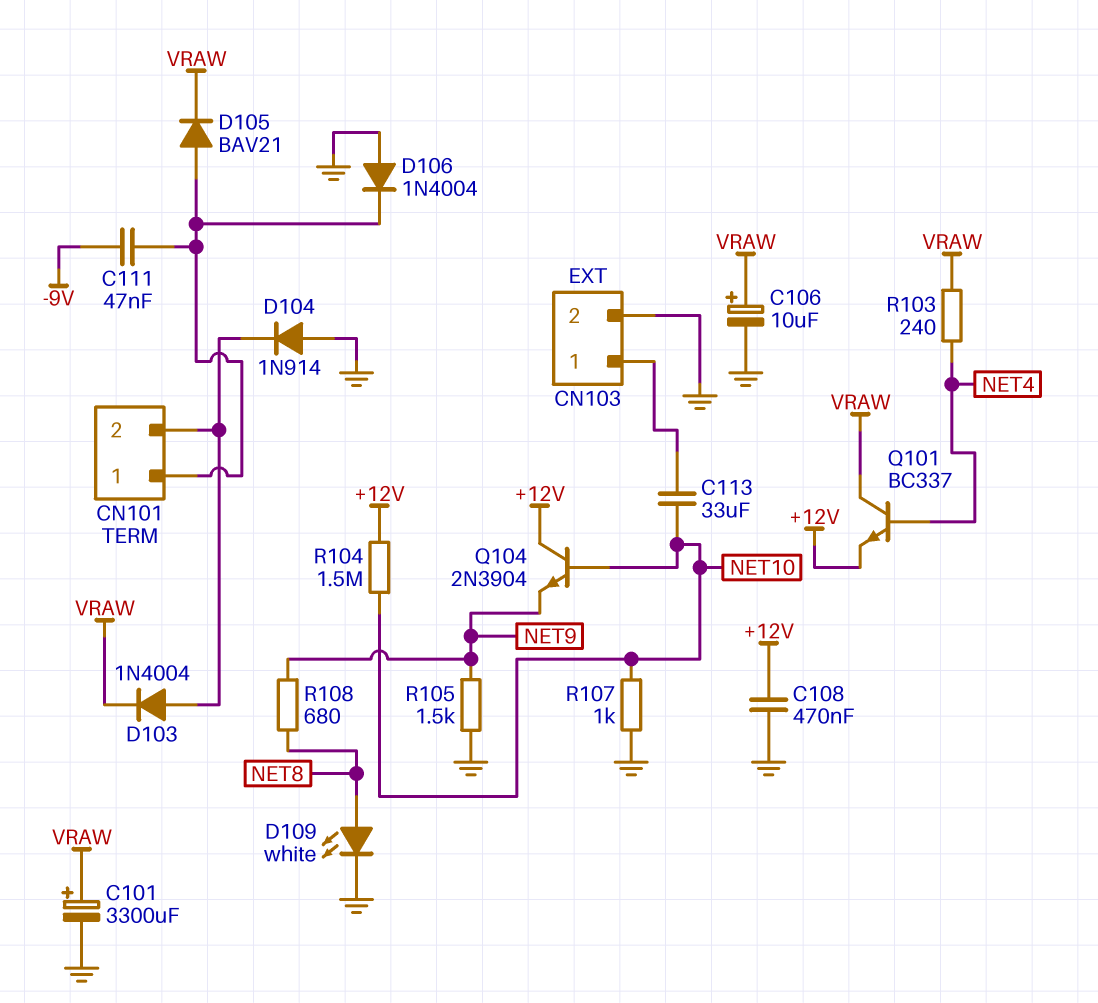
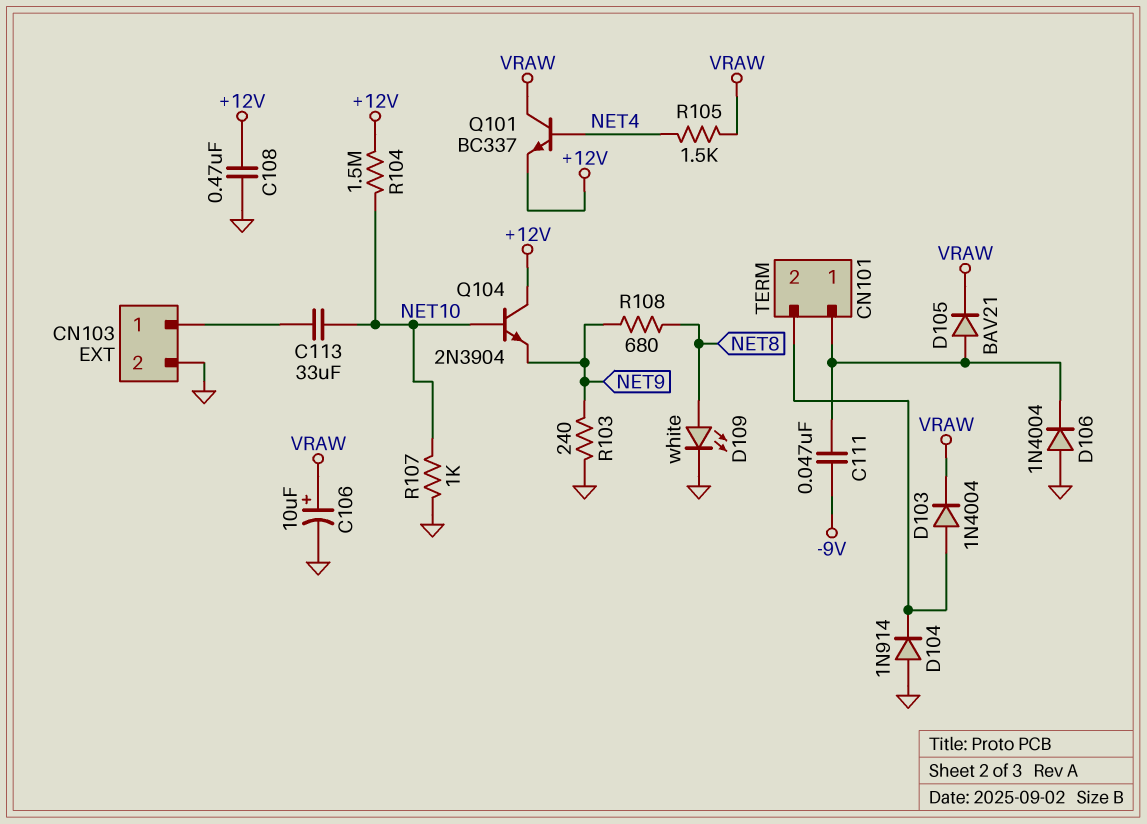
C101: 3300uF (plus VRAW, minus GND) -> none
R103: 240 (NET4, VRAW) -> 240 (GND, NET9)
R105: 1.5k (GND, NET9) -> 1.5k (NET4, VRAW)

